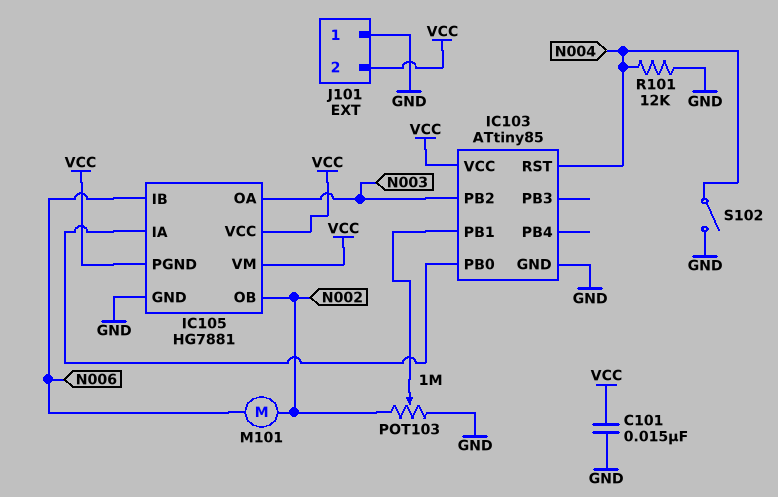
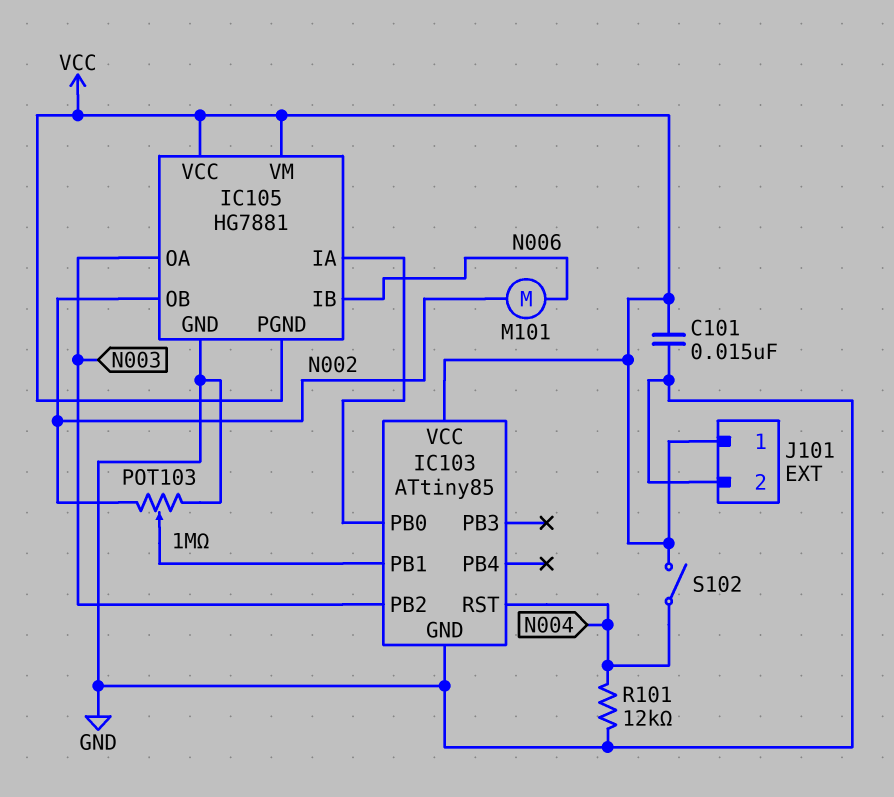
J101 pin 1: GND -> VCC
J101 pin 2: VCC -> GND
S102: switch (GND, N004) -> switch (N004, VCC)

